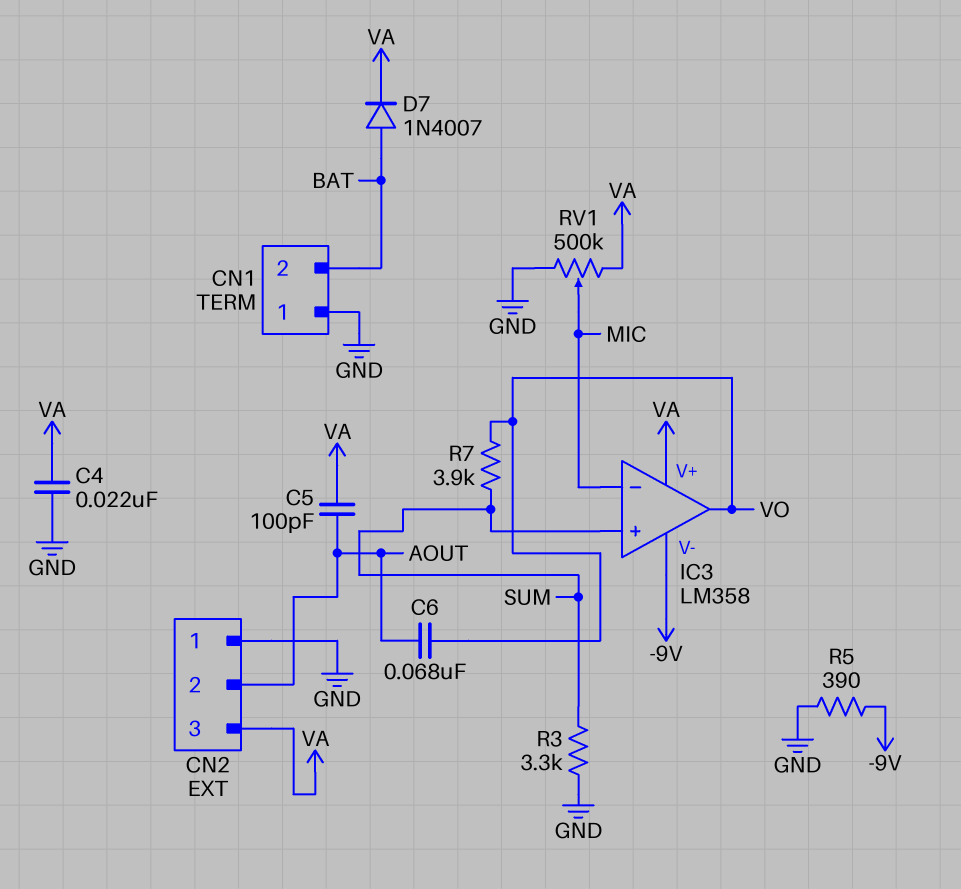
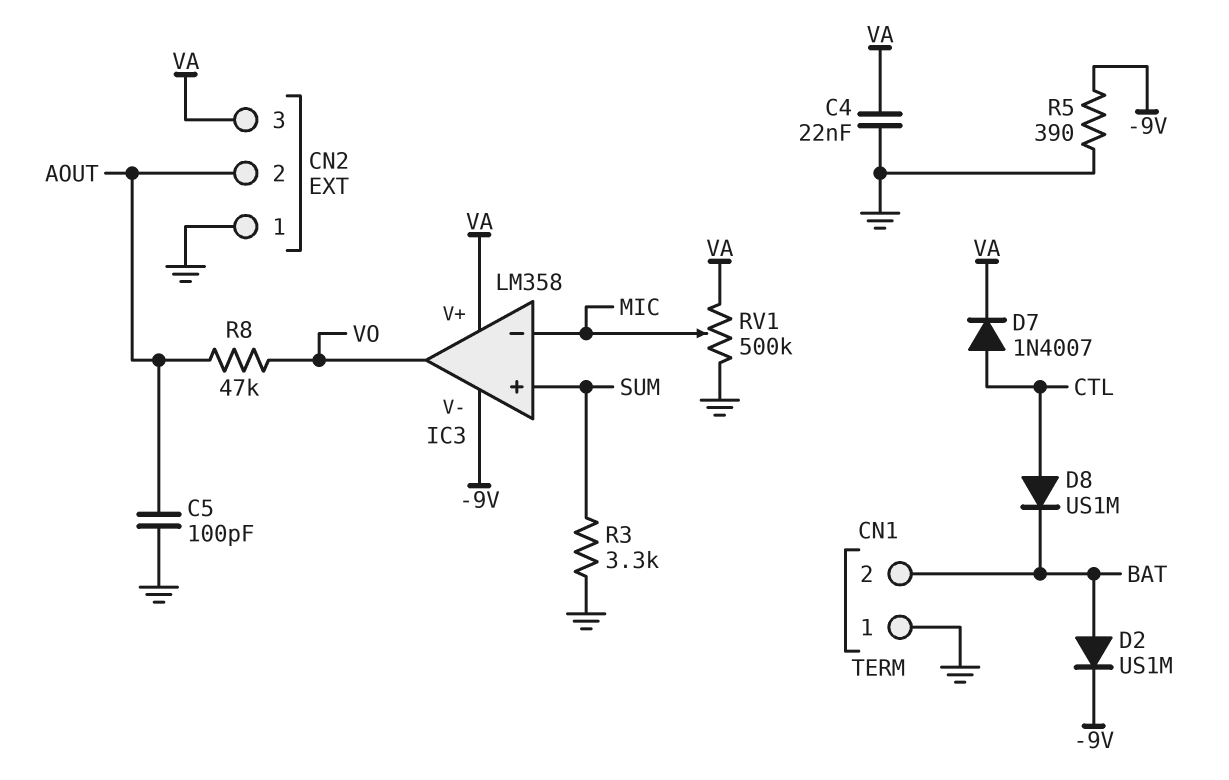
C5: 100pF (AOUT, VA) -> 100pF (AOUT, GND)
C6: 68nF (AOUT, VO) -> none
D2: none -> diode US1M (A BAT, K -9V)
D7: diode 1N4007 (A BAT, K VA) -> diode 1N4007 (A CTL, K VA)
D8: none -> diode US1M (A CTL, K BAT)
R7: 3.9k (SUM, VO) -> none
R8: none -> 47k (AOUT, VO)

